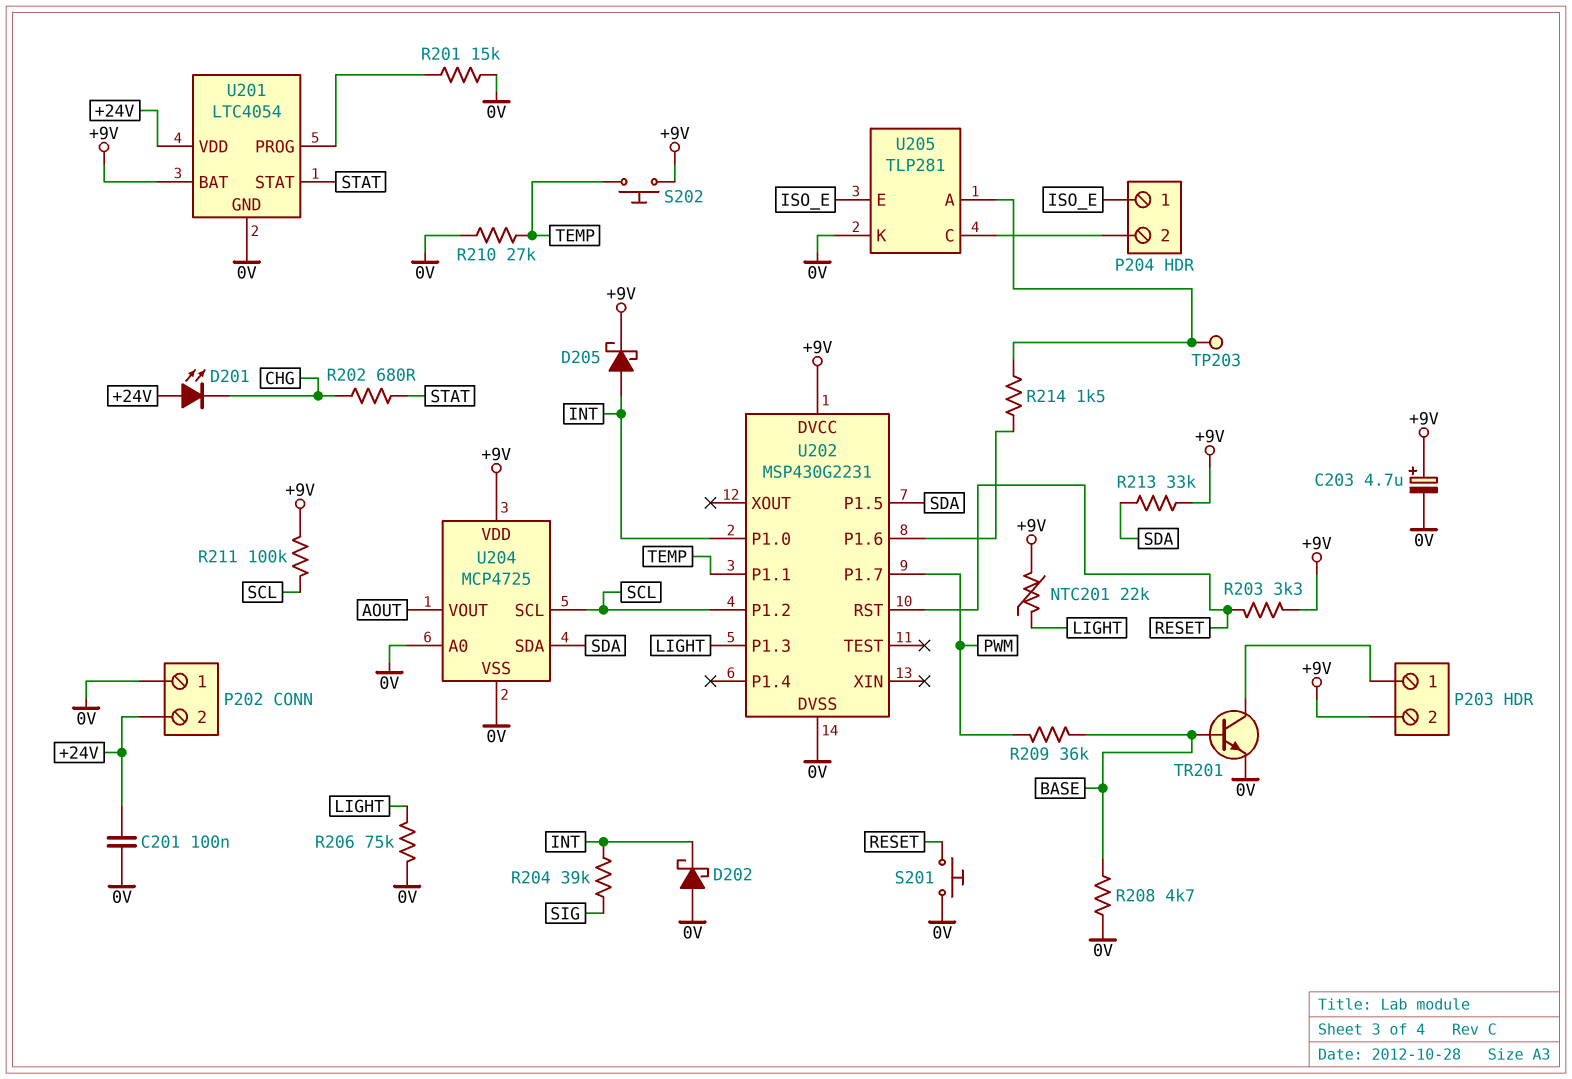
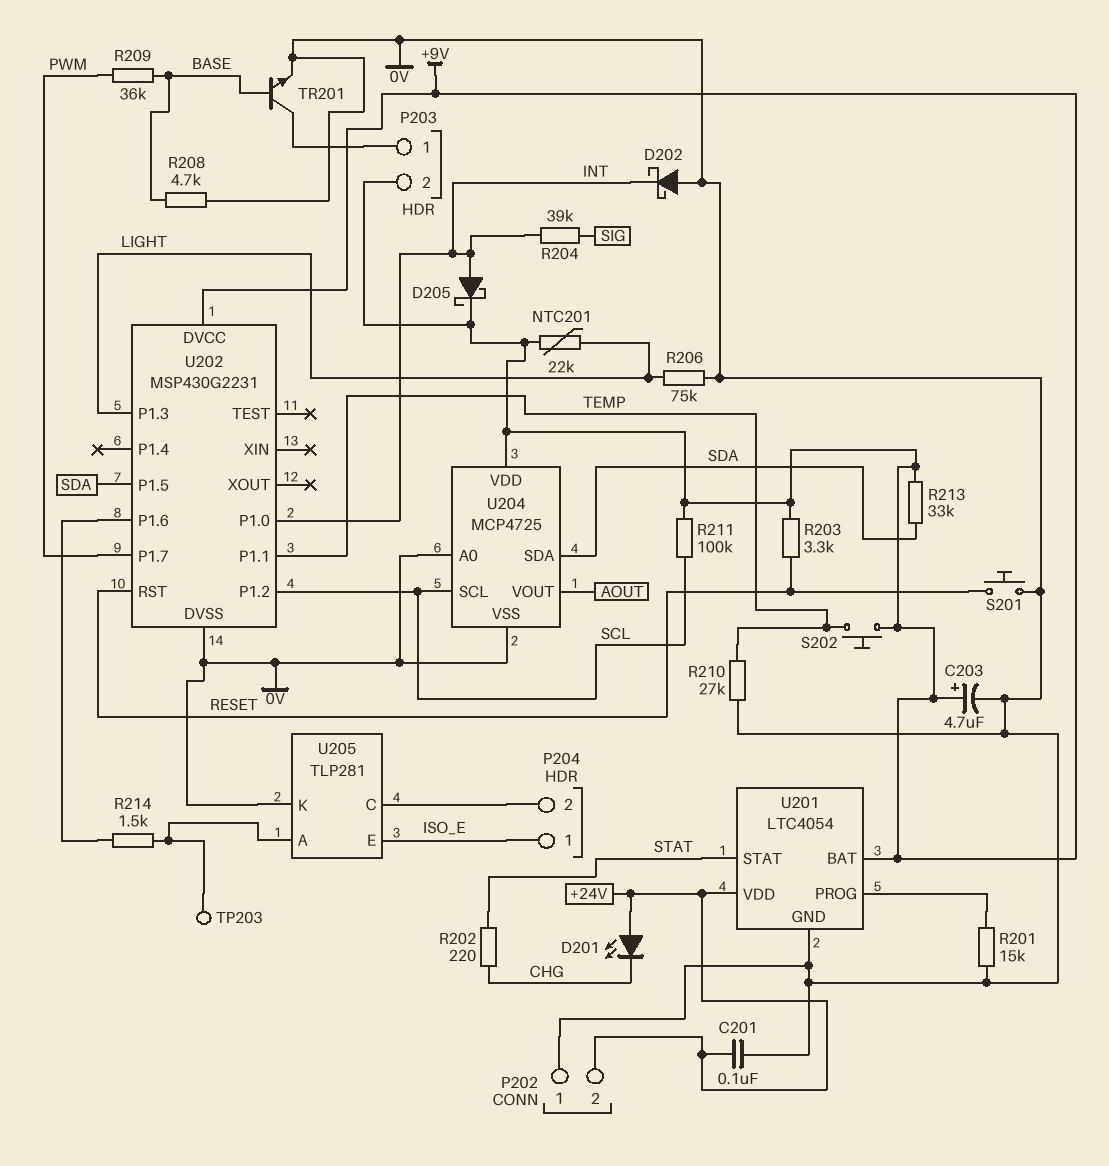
R202: 680 (CHG, STAT) -> 220 (CHG, STAT)

